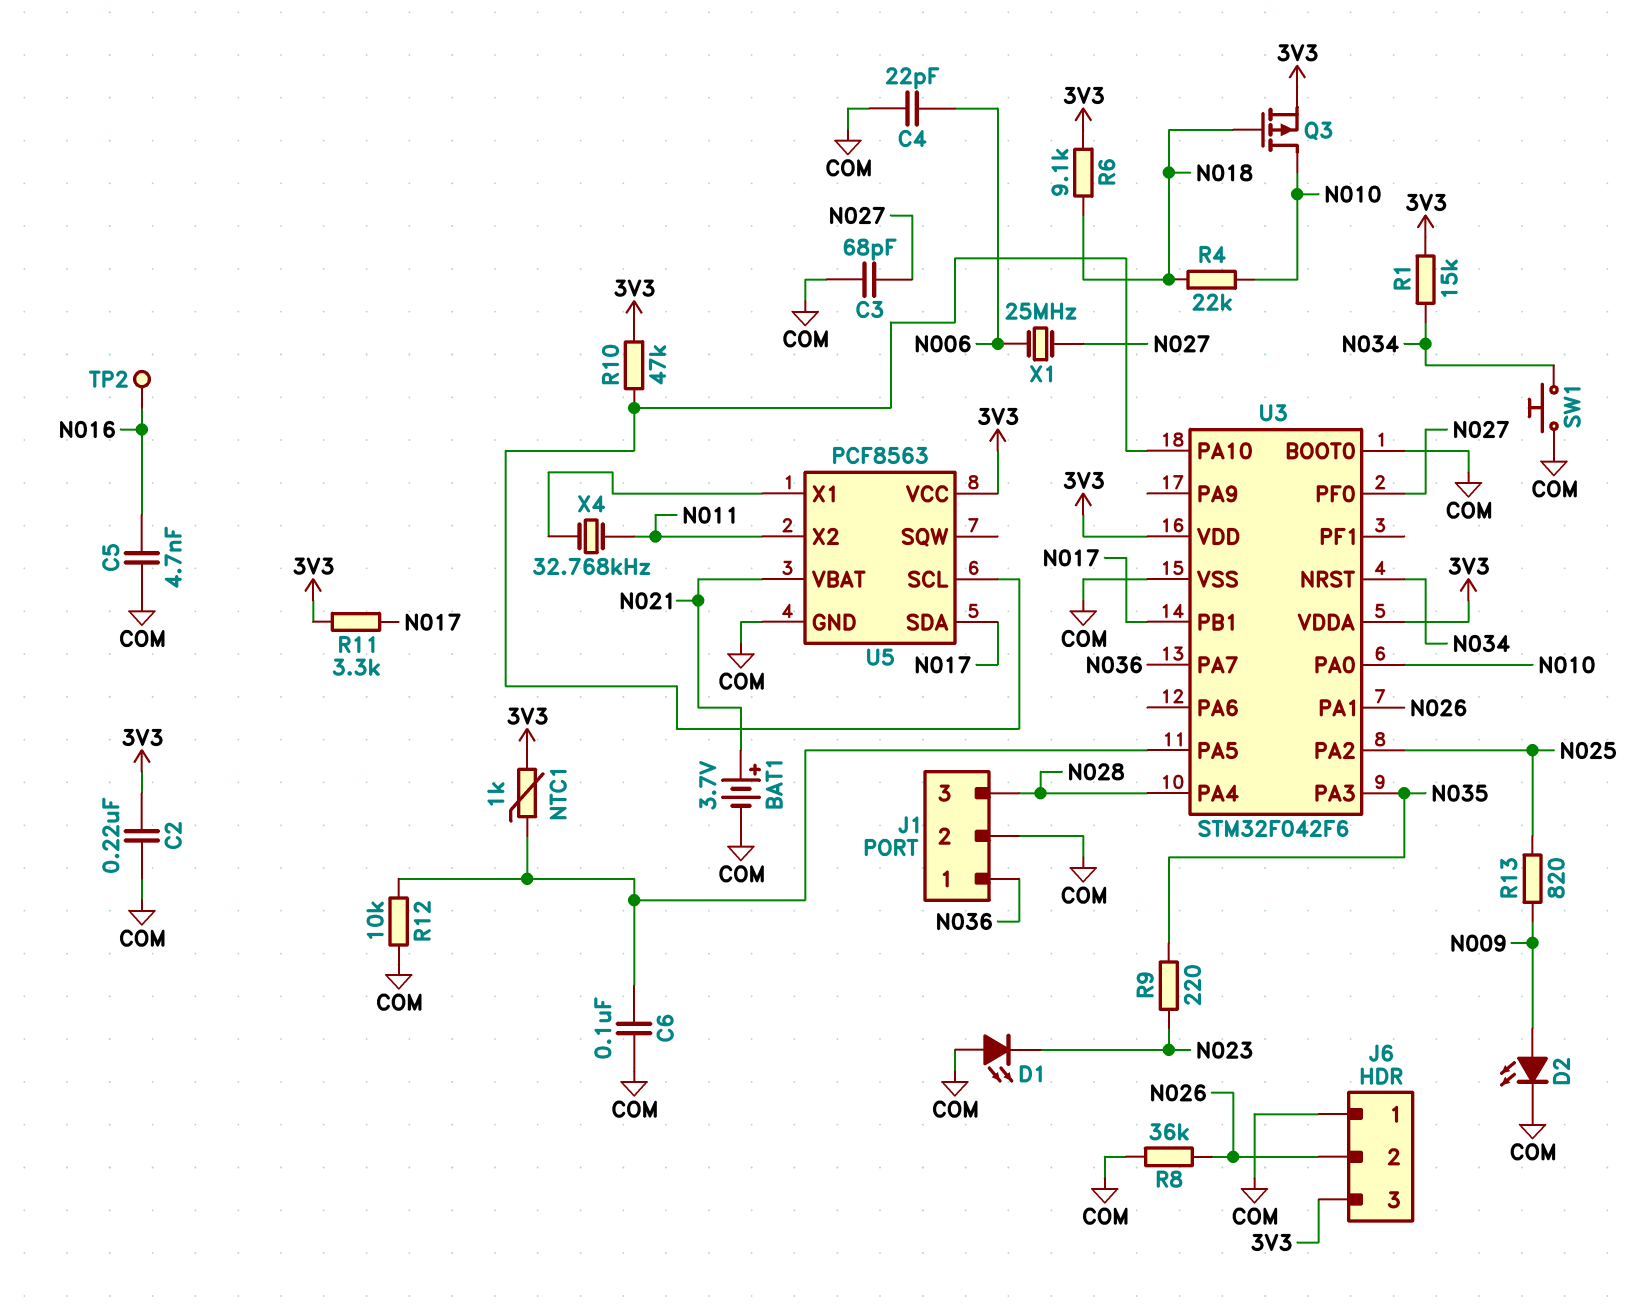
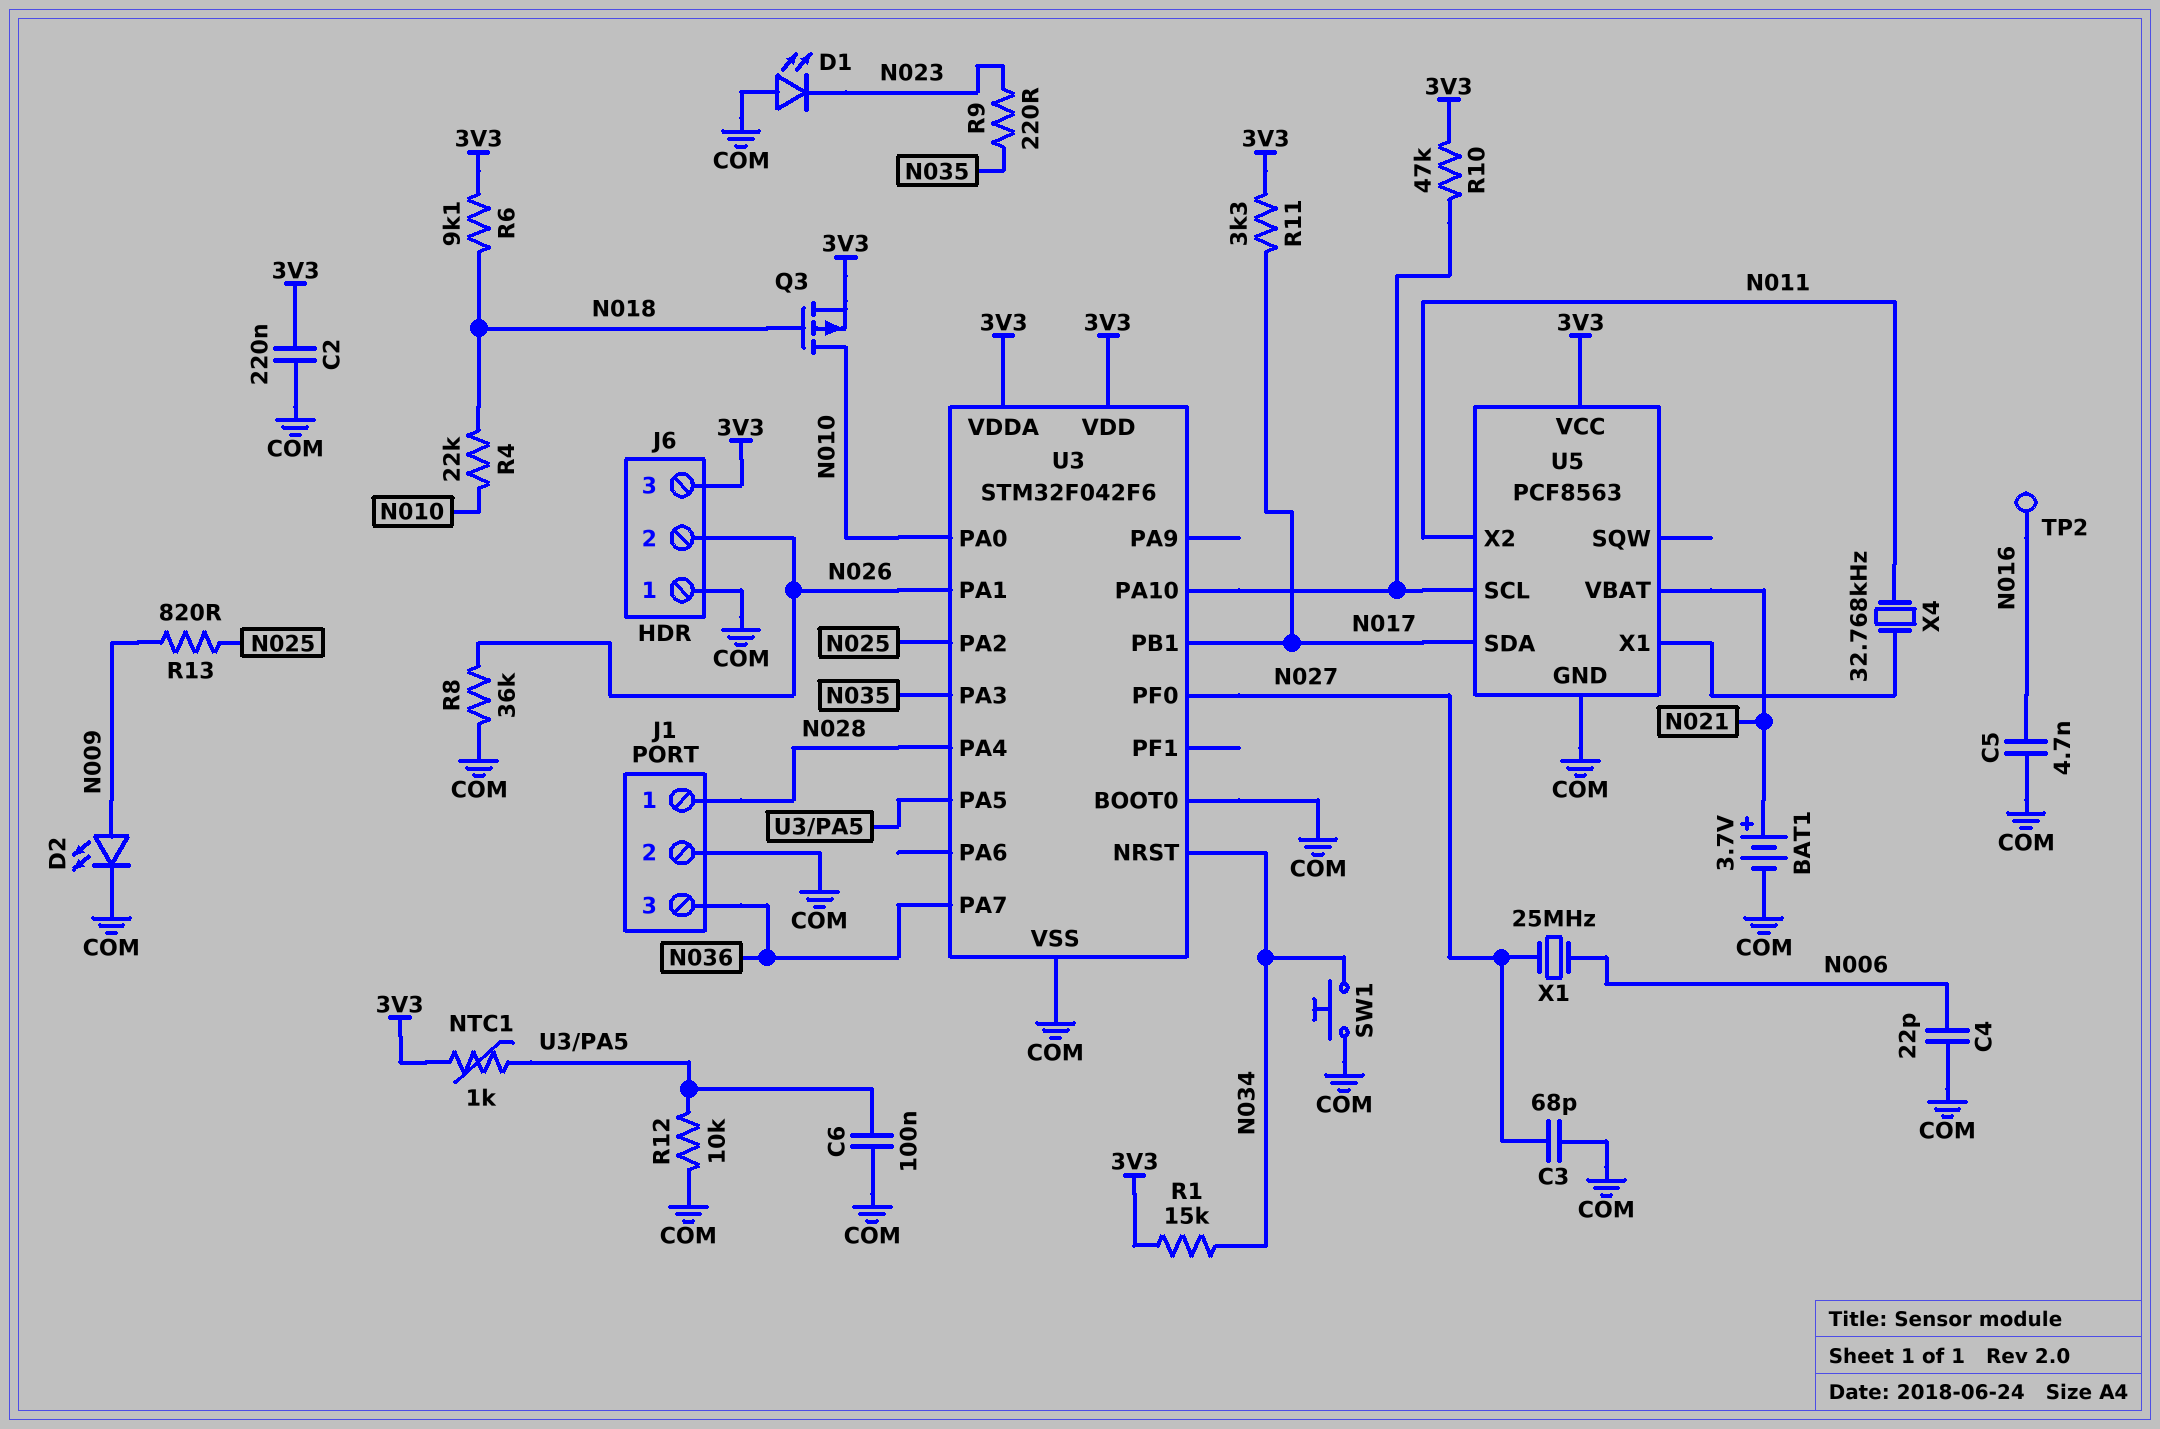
J1 pin 1: N036 -> N028
J1 pin 3: N028 -> N036

